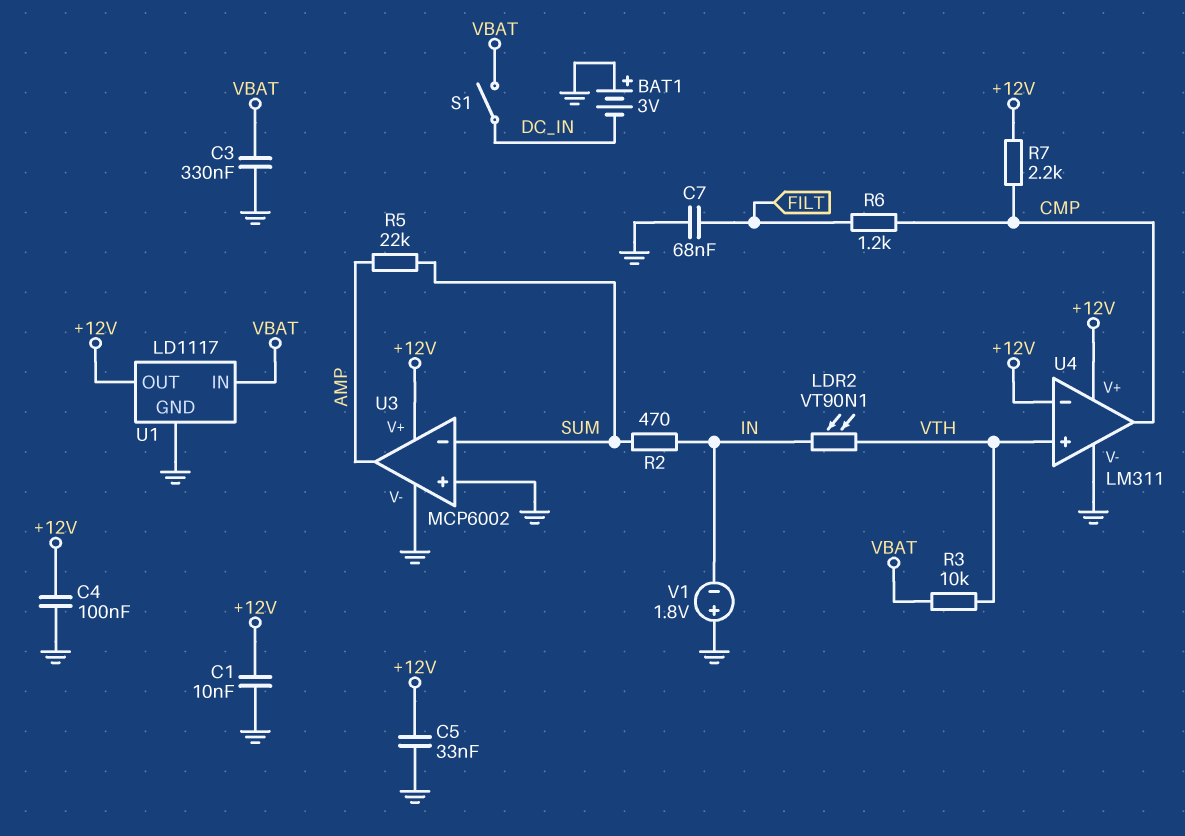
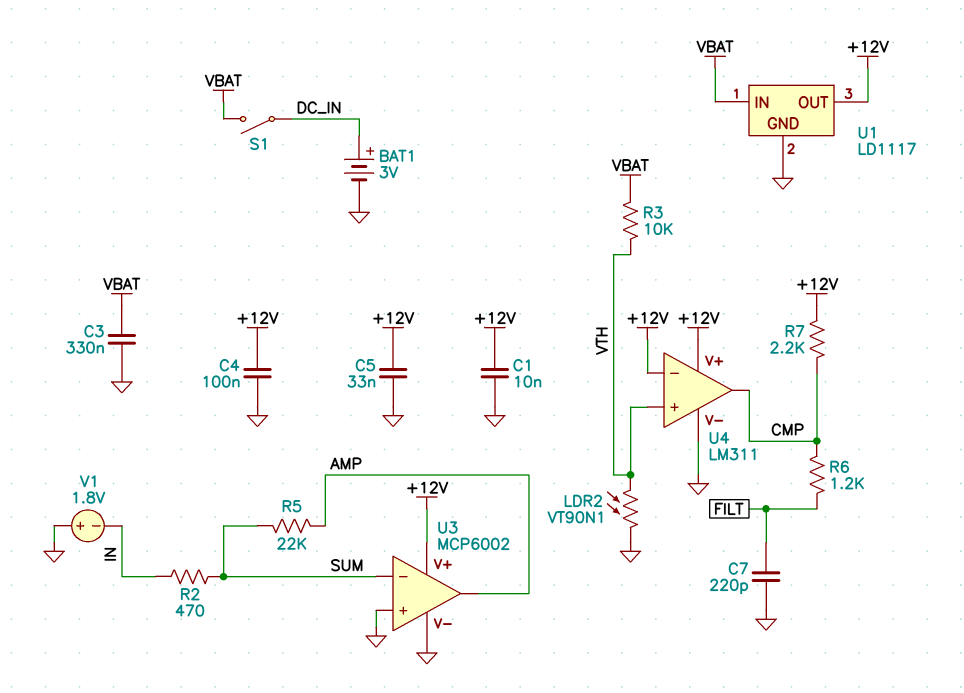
BAT1: 3V (plus GND, minus DC_IN) -> 3V (plus DC_IN, minus GND)
C7: 68nF (FILT, GND) -> 220pF (FILT, GND)
LDR2: VT90N1 (IN, VTH) -> VT90N1 (GND, VTH)

